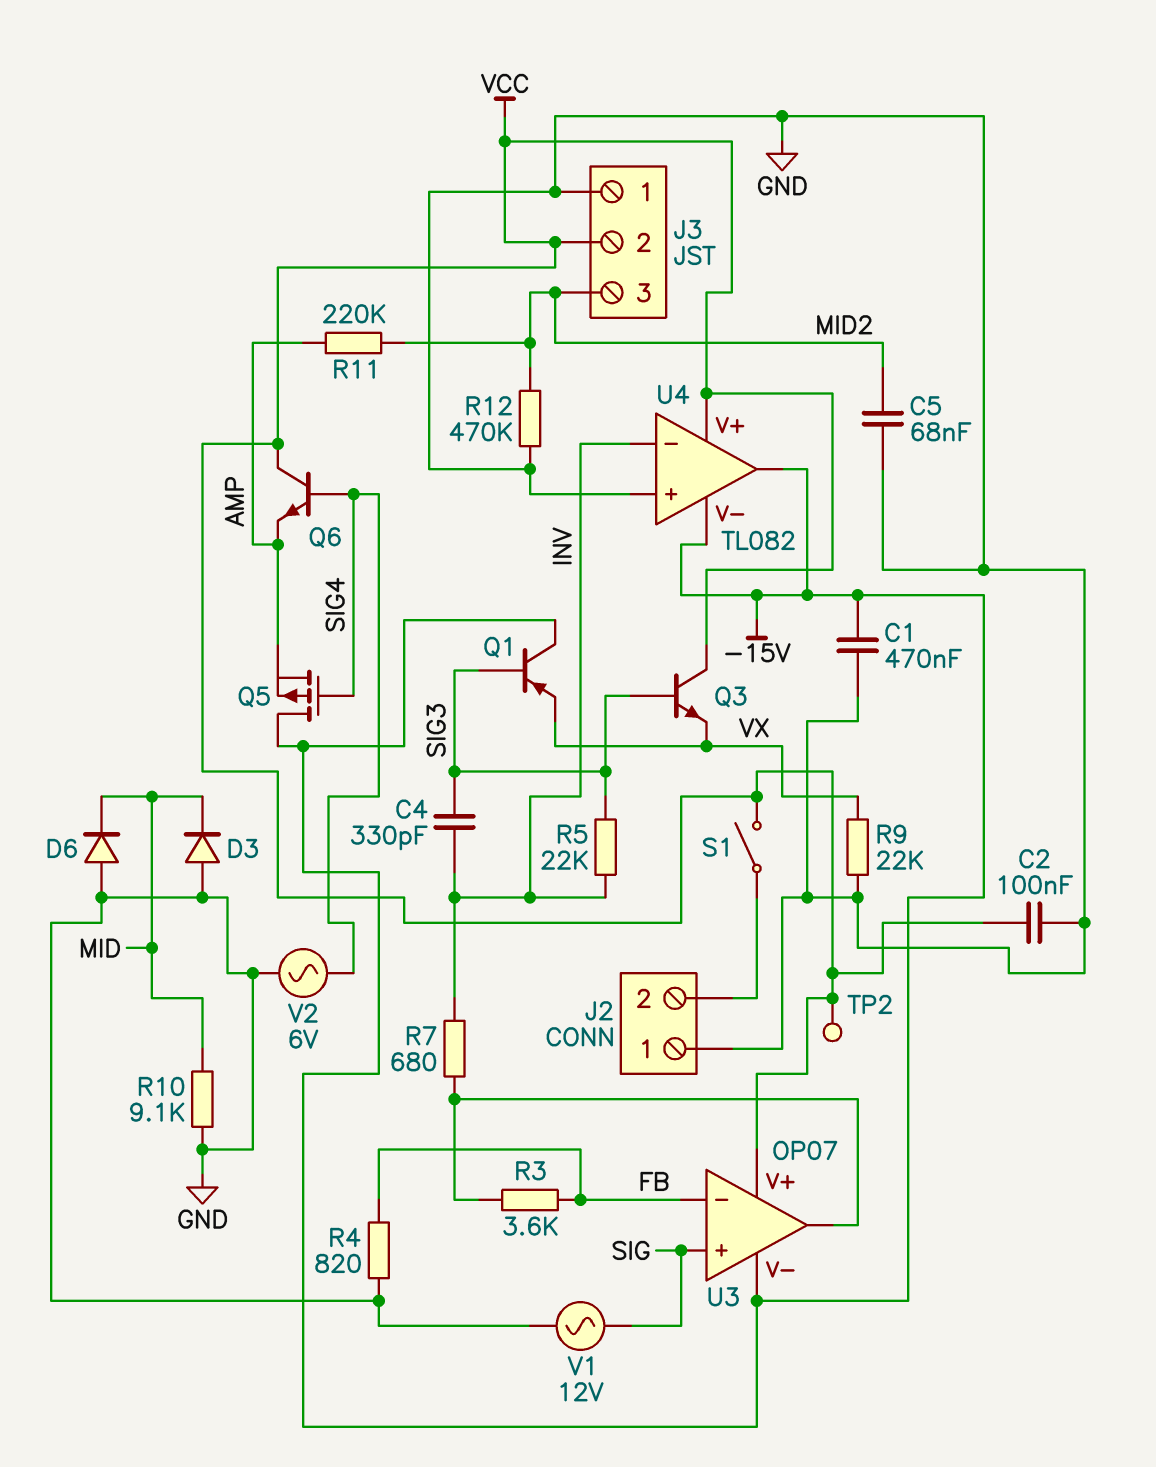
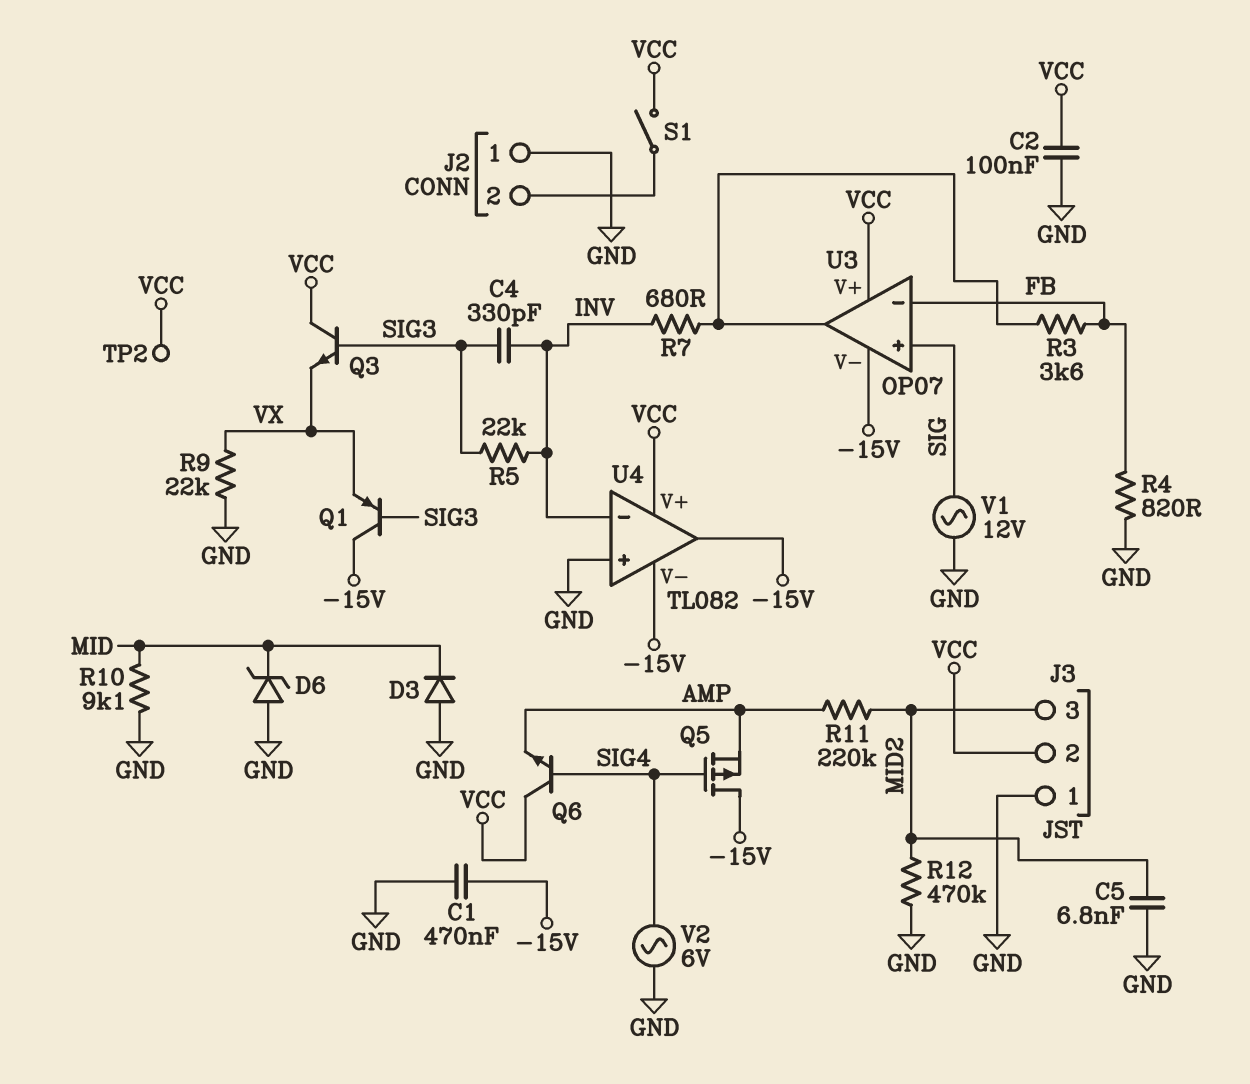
C5: 68nF (GND, MID2) -> 6.8nF (GND, MID2)
D6: diode (A GND, K MID) -> zener (A GND, K MID)

